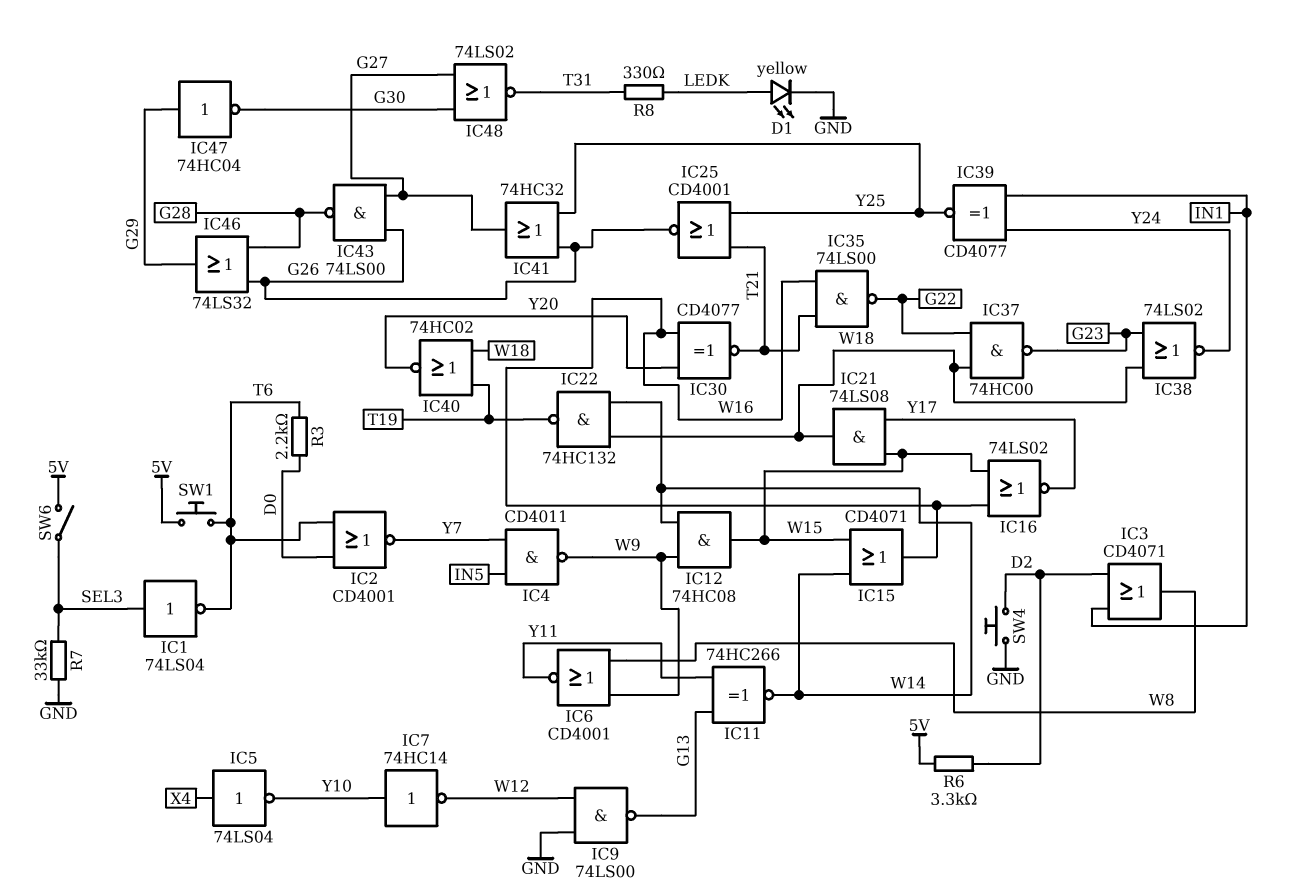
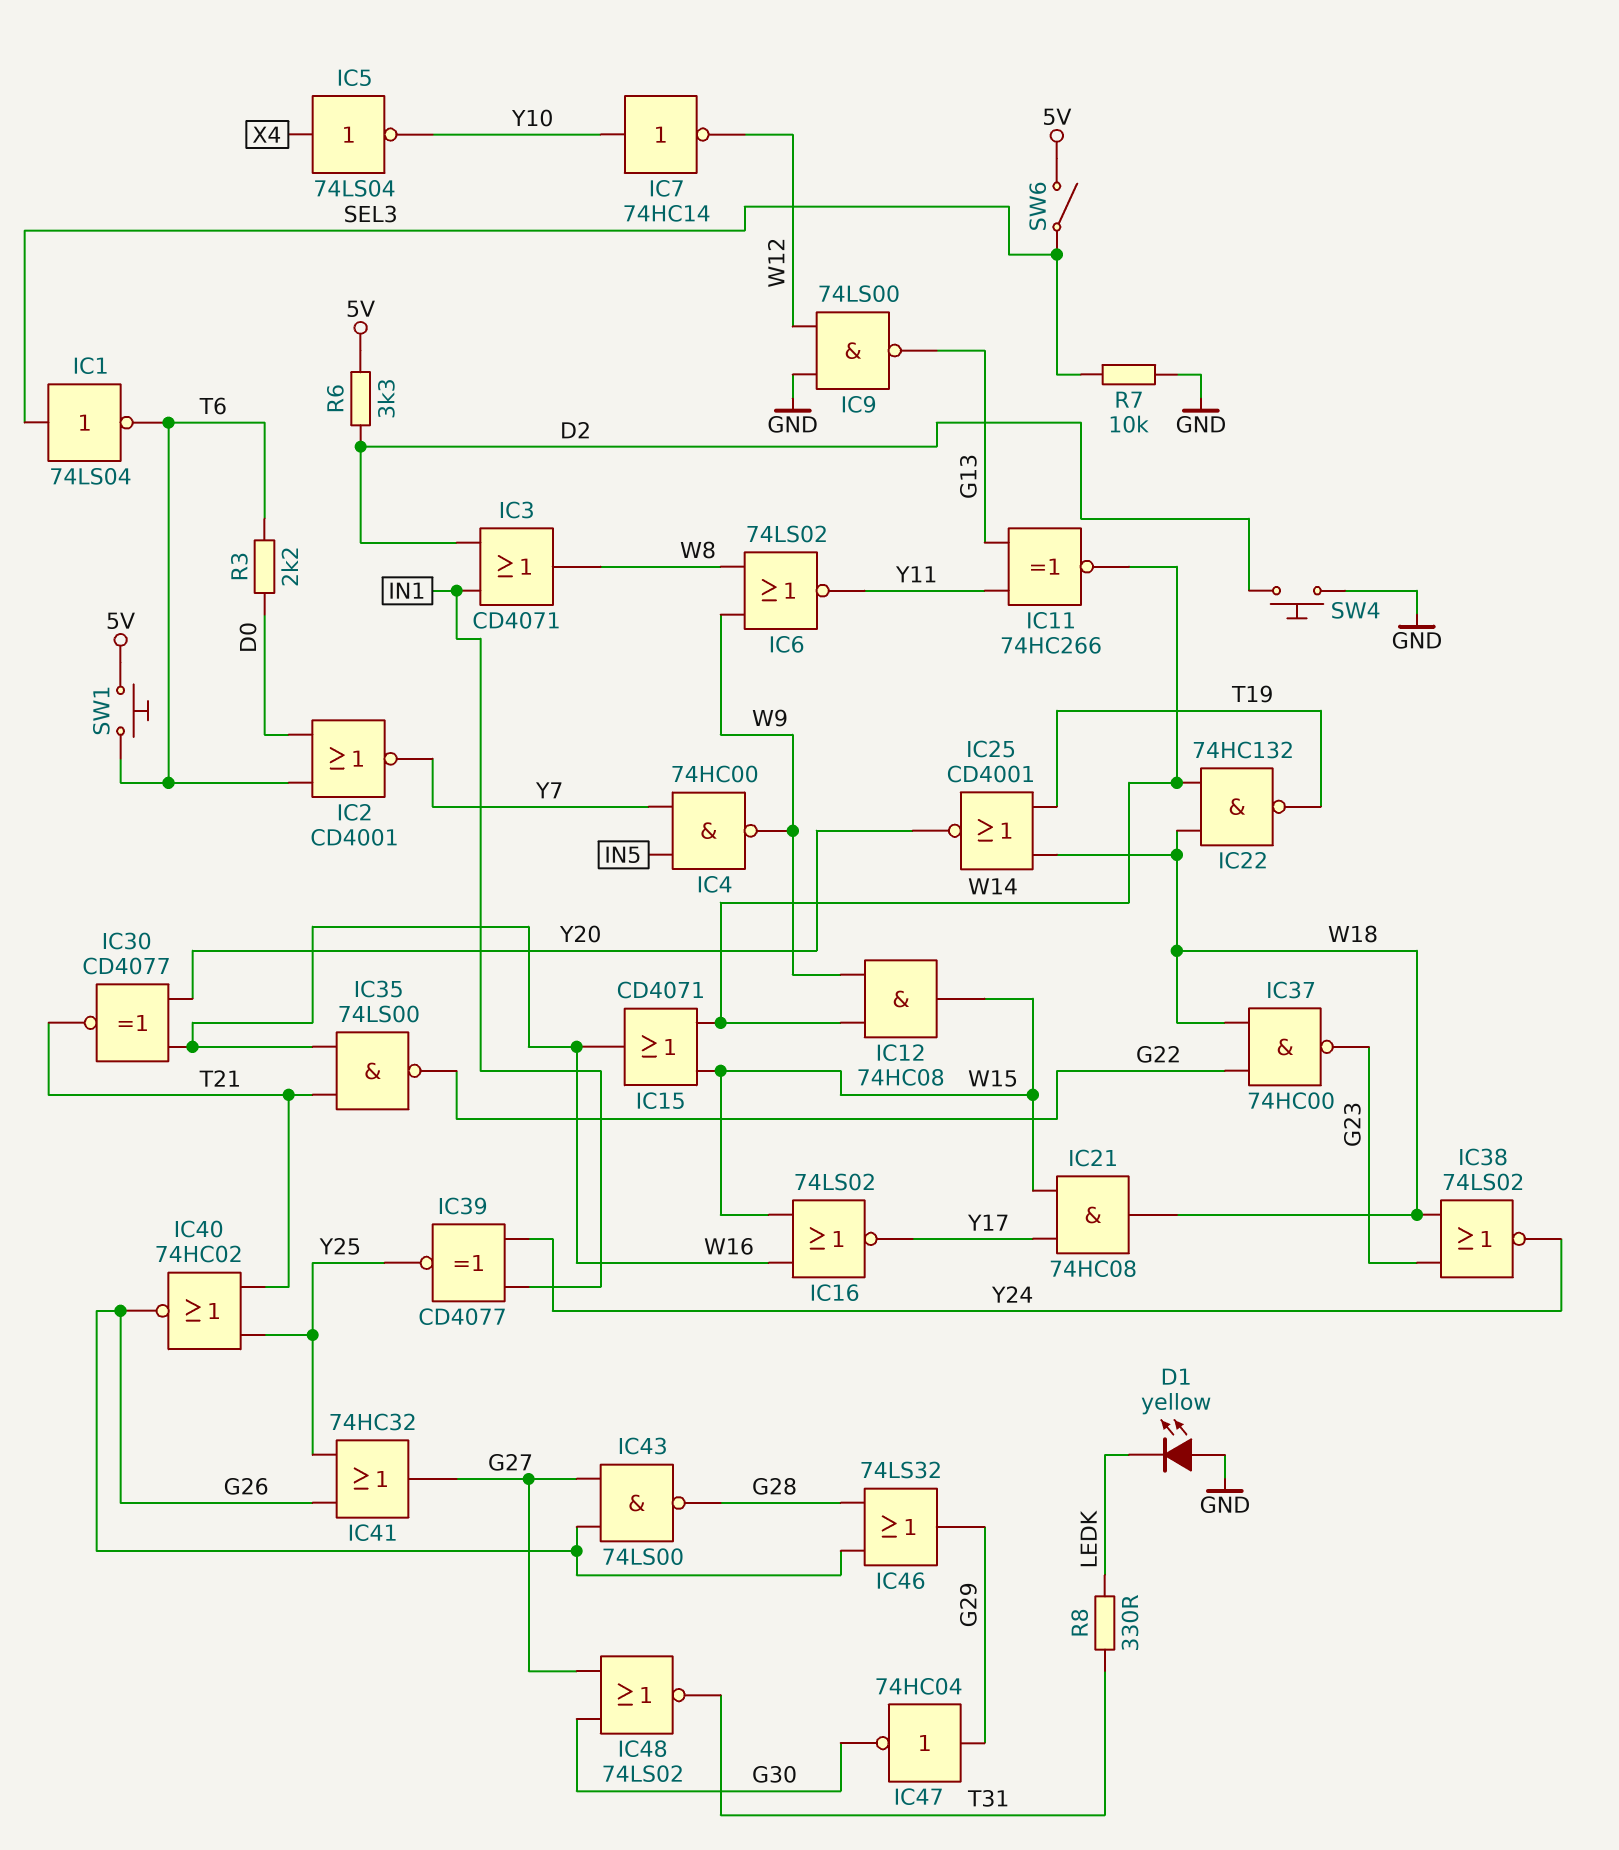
D1: LED yellow (A LEDK, K GND) -> LED yellow (A GND, K LEDK)
IC4: NAND CD4011 (in IN5, in Y7, out W9) -> NAND 74HC00 (in IN5, in Y7, out W9)
IC6: NOR CD4001 (in W8, in W9, out Y11) -> NOR 74LS02 (in W8, in W9, out Y11)
IC21: AND 74LS08 (in W15, in Y17, out W18) -> AND 74HC08 (in W15, in Y17, out W18)
IC25: NOR CD4001 (in T21, in Y25, out G26) -> NOR CD4001 (in T19, in W18, out Y20)
IC40: NOR 74HC02 (in T19, in W18, out Y20) -> NOR 74HC02 (in T21, in Y25, out G26)
R7: 33k (GND, SEL3) -> 10k (GND, SEL3)

